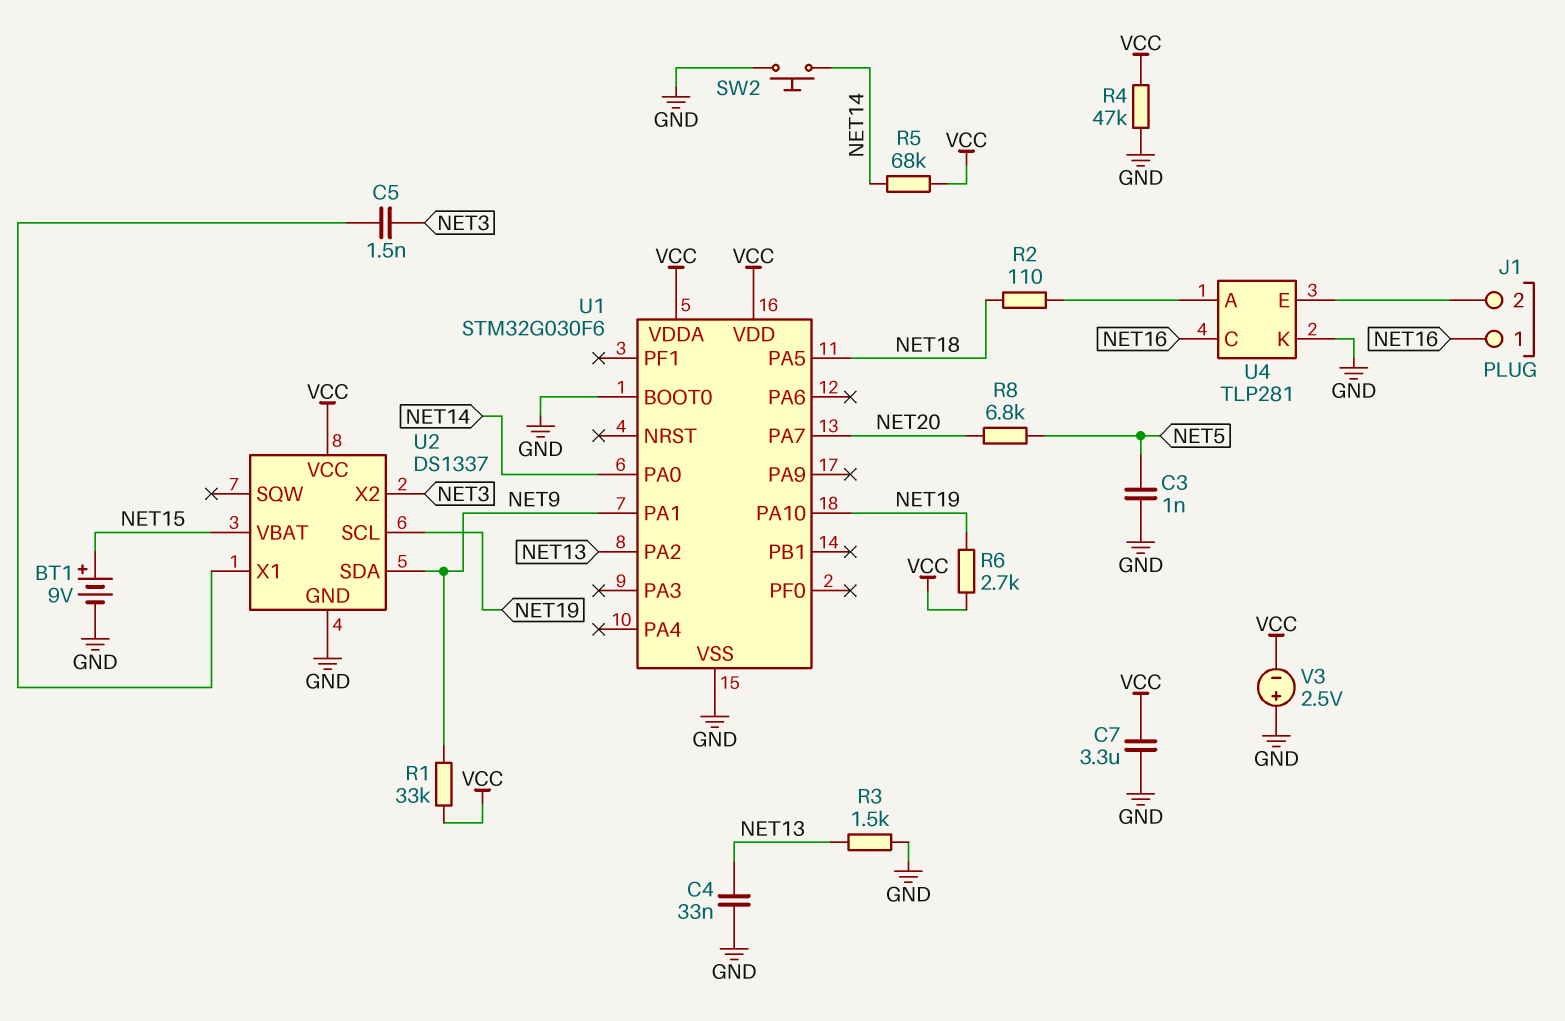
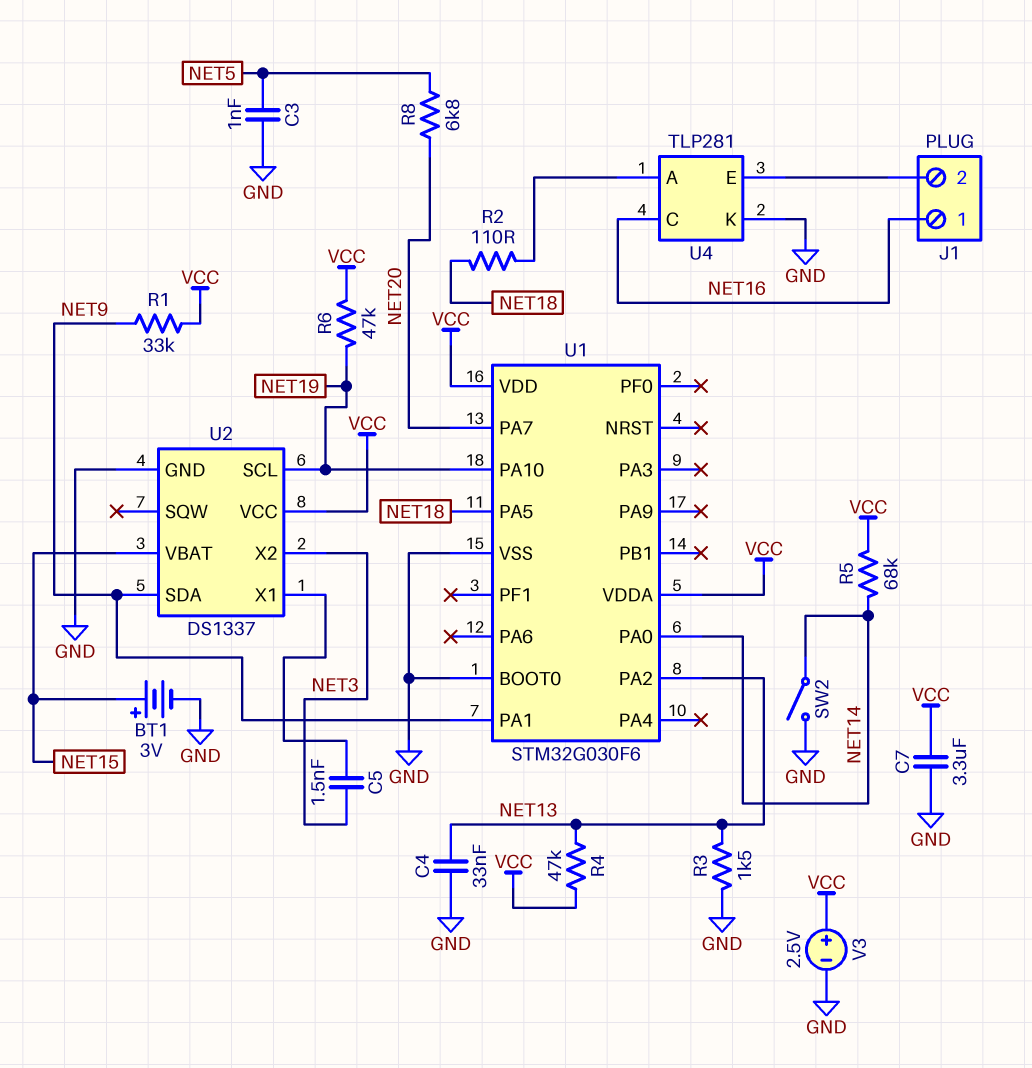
BT1: 9V (plus NET15, minus GND) -> 3V (plus NET15, minus GND)
R4: 47k (GND, VCC) -> 47k (NET13, VCC)
R6: 2.7k (NET19, VCC) -> 47k (NET19, VCC)
SW2: button (GND, NET14) -> switch (GND, NET14)
V3: 2.5V (plus GND, minus VCC) -> 2.5V (plus VCC, minus GND)

